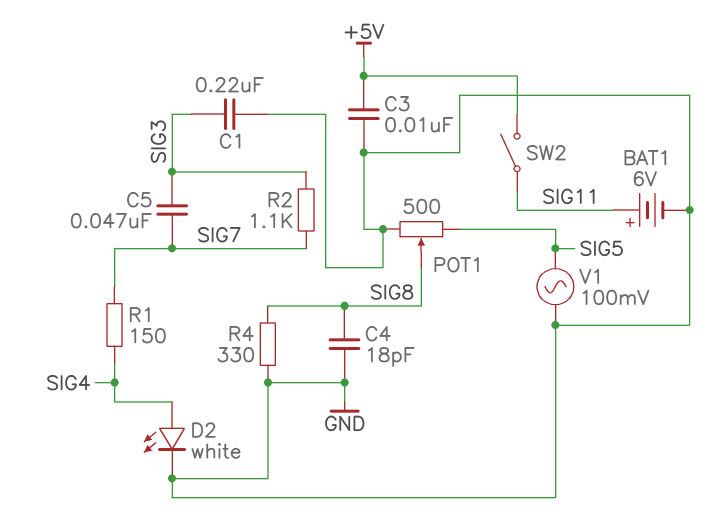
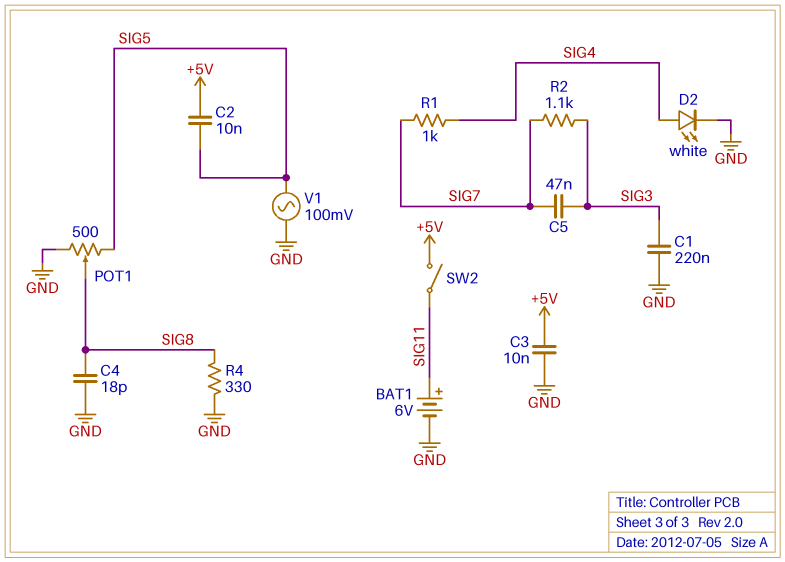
C2: none -> 10nF (+5V, SIG5)
R1: 150 (SIG4, SIG7) -> 1k (SIG4, SIG7)

